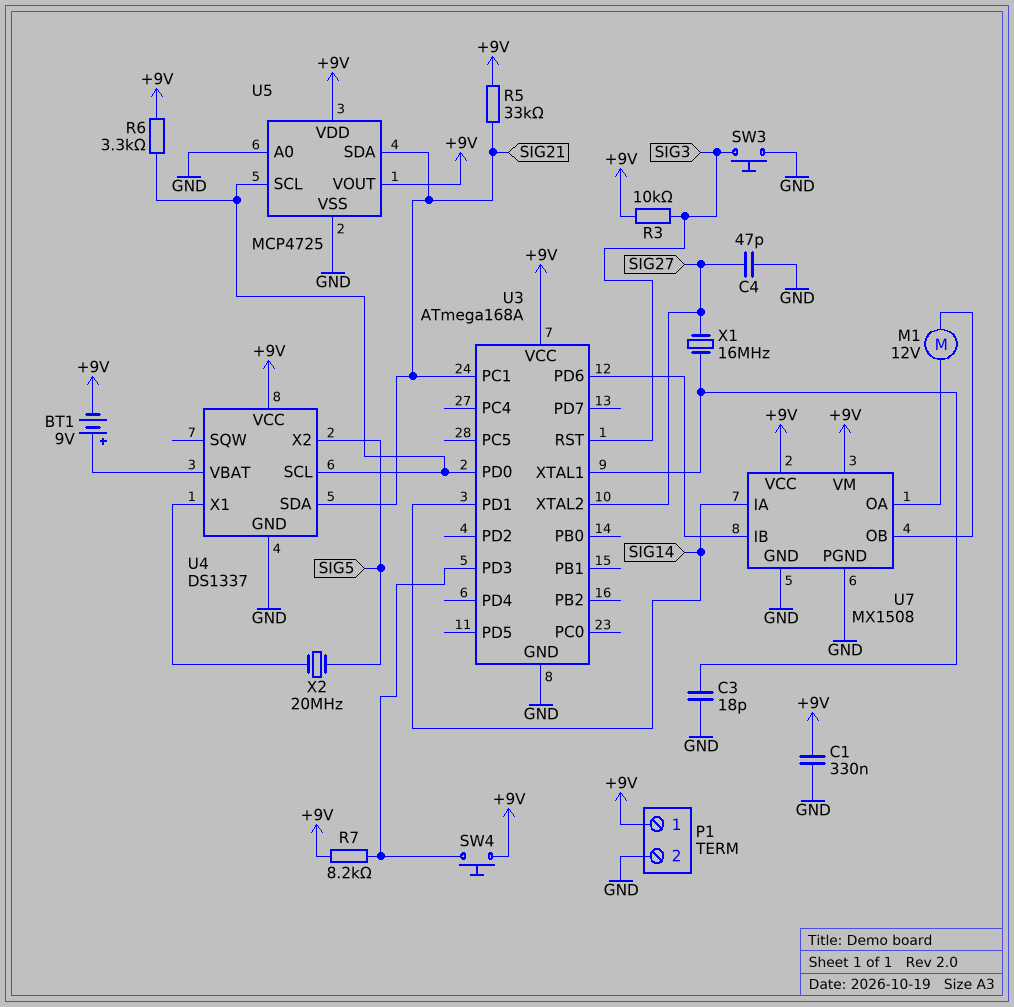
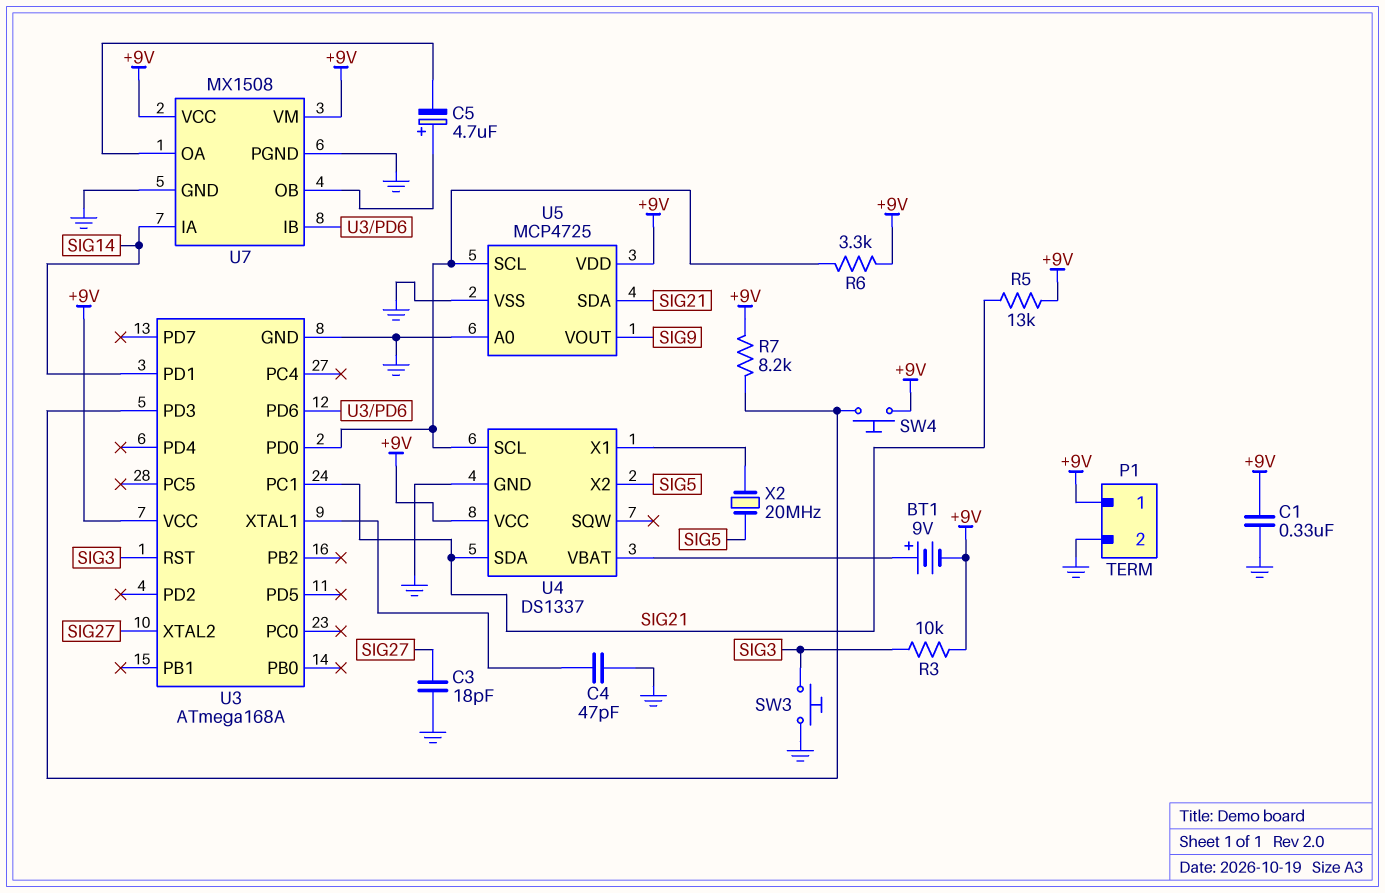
C3: 18pF (GND, U3/XTAL1) -> 18pF (GND, SIG27)
C4: 47pF (GND, SIG27) -> 47pF (GND, U3/XTAL1)
C5: none -> 4.7uF (plus U7/OB, minus U7/OA)
M1: motor 12V (U7/OA, U7/OB) -> none
R5: 33k (+9V, SIG21) -> 13k (+9V, SIG21)
U5 pin VOUT: +9V -> SIG9
X1: 16MHz (SIG27, U3/XTAL1) -> none

